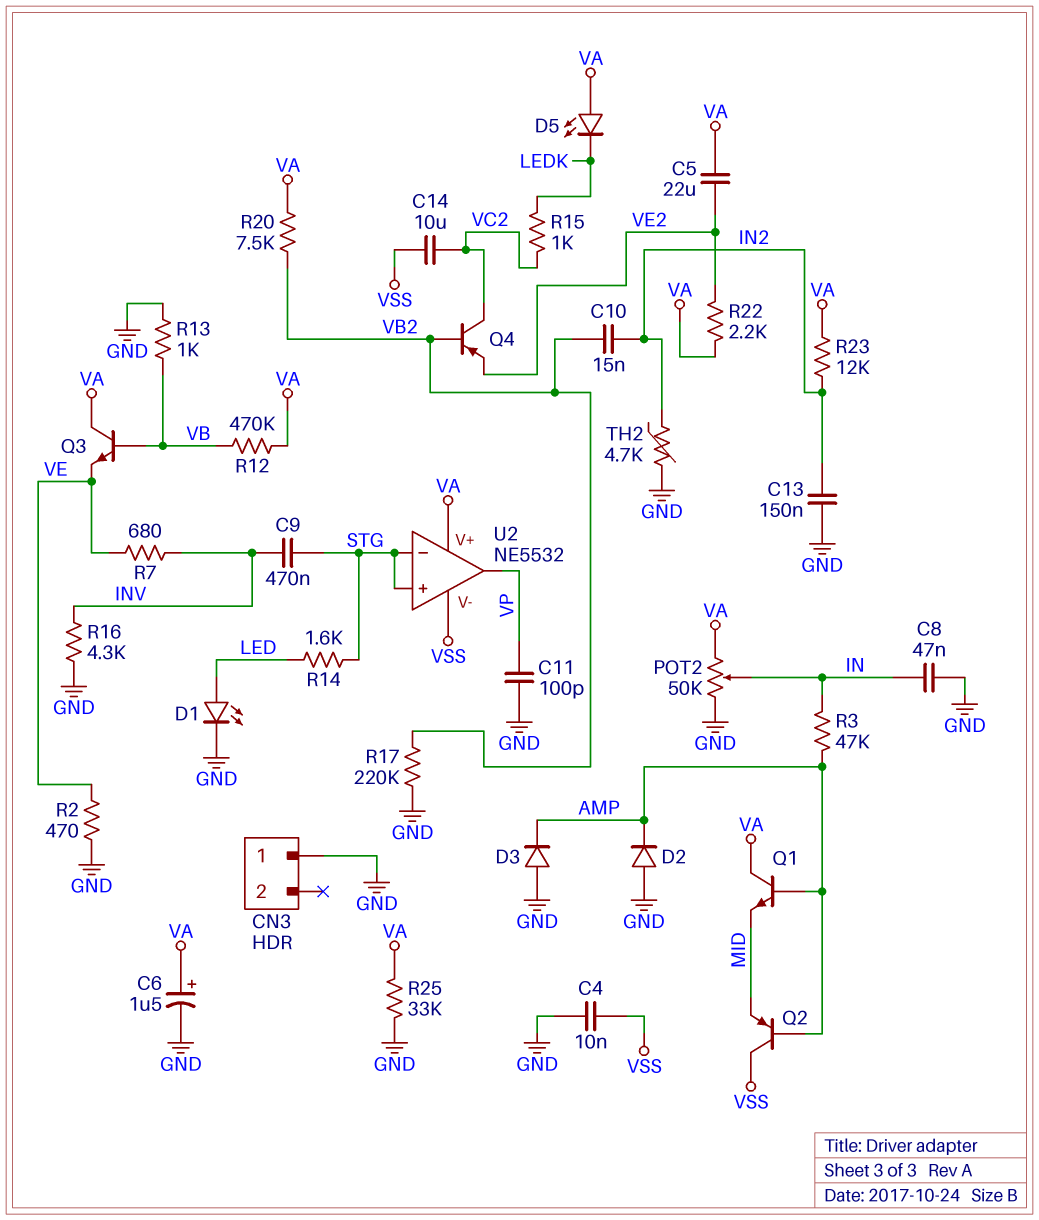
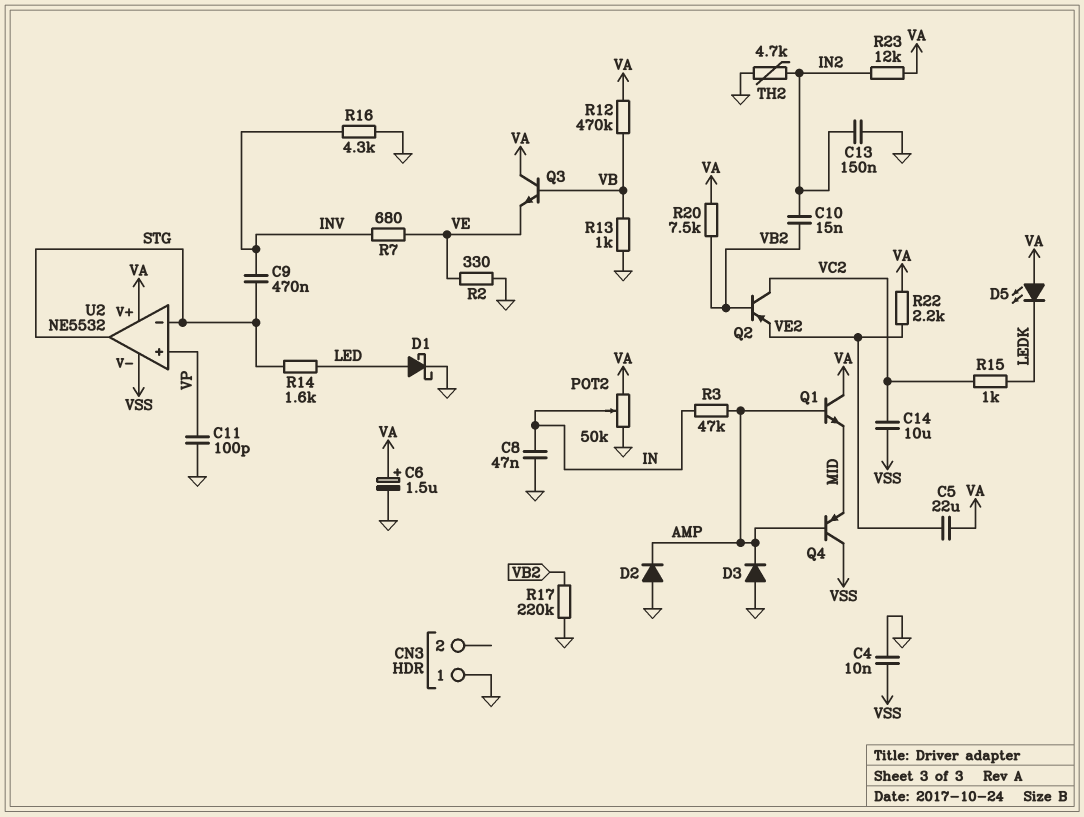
D1: LED (A LED, K GND) -> schottky (A LED, K GND)
Q2: PNP (B AMP, C VSS, E MID) -> PNP (B VB2, C VC2, E VE2)
Q4: PNP (B VB2, C VC2, E VE2) -> PNP (B AMP, C VSS, E MID)
R2: 470 (GND, VE) -> 330 (GND, VE)
R25: 33k (GND, VA) -> none
U2 pin in+: STG -> VP
U2 pin out: VP -> STG

